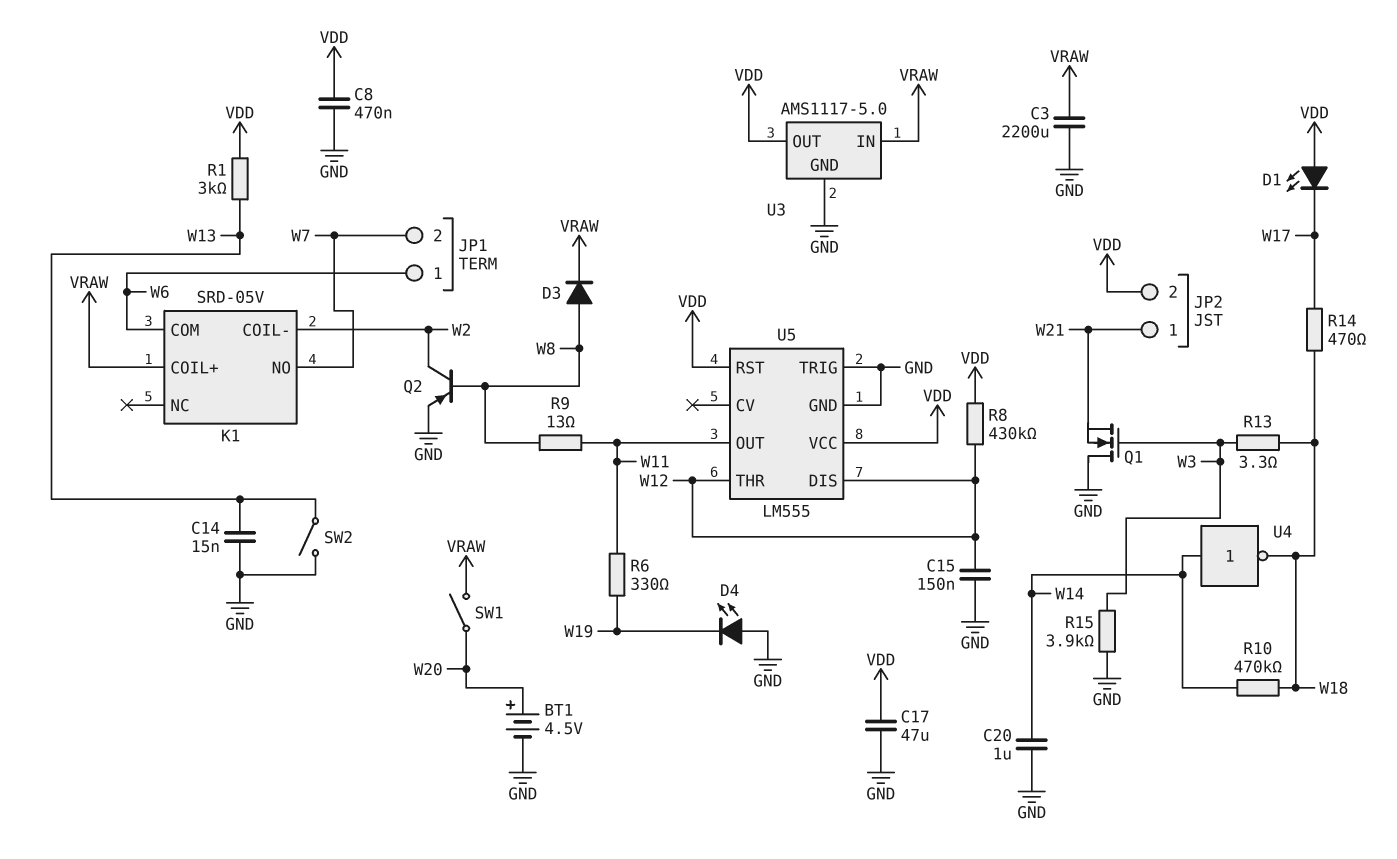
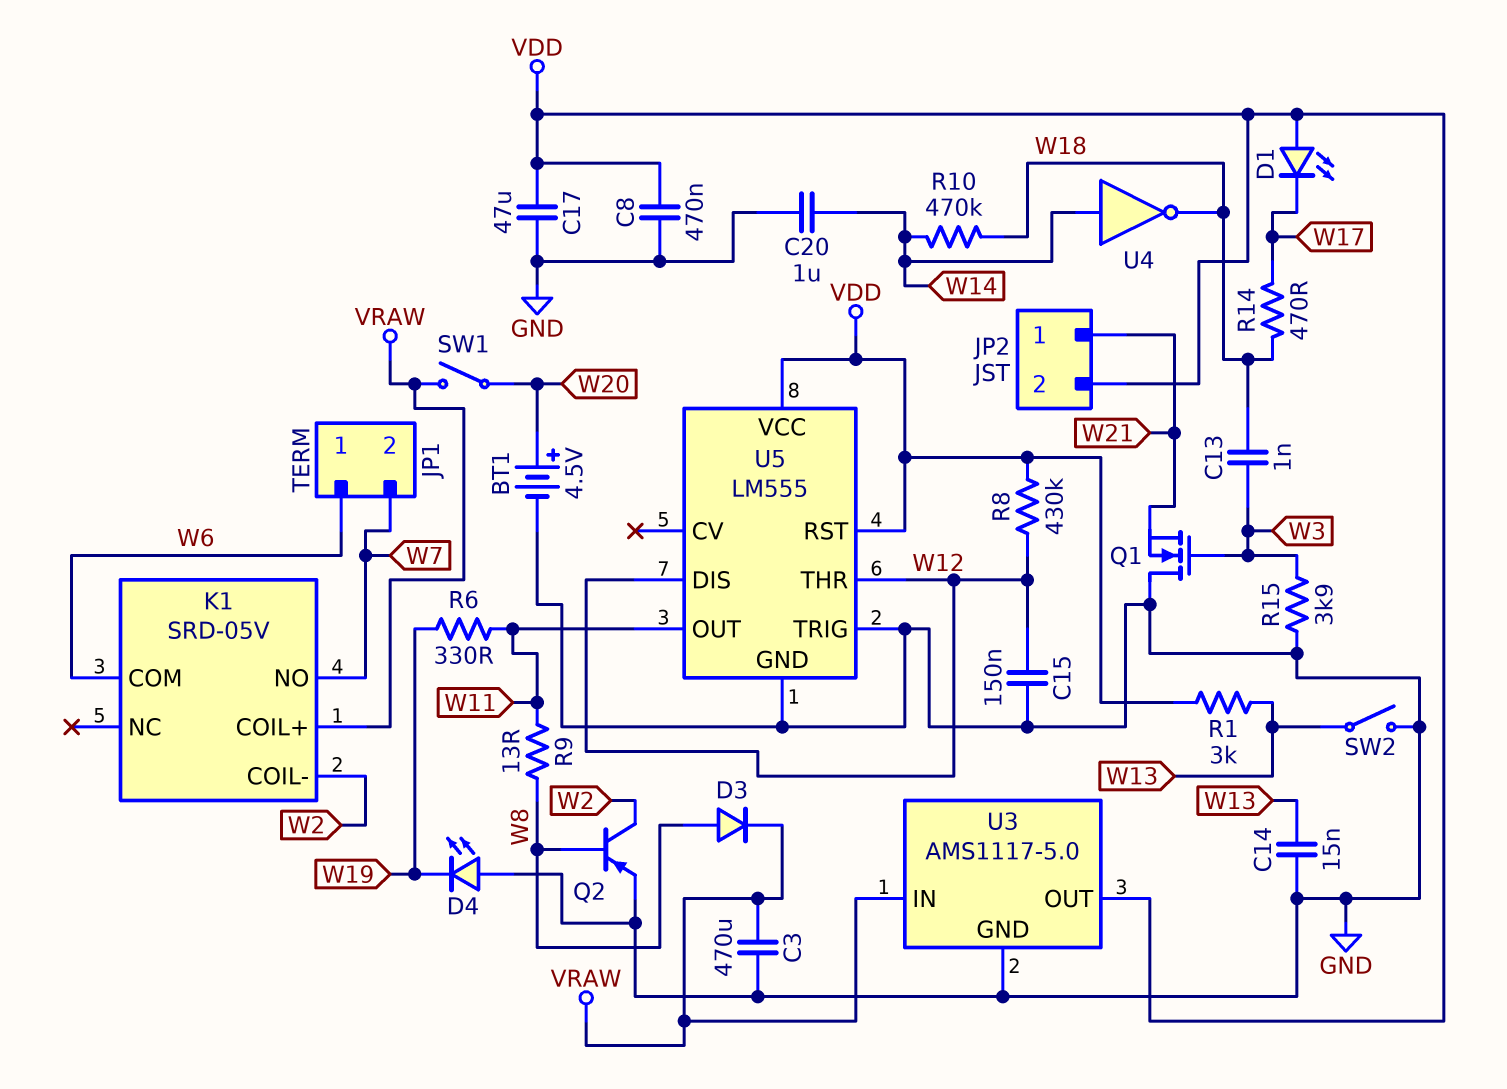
C3: 2200uF (GND, VRAW) -> 470uF (GND, VRAW)
C13: none -> 1nF (W3, W18)
R13: 3.3 (W3, W18) -> none

